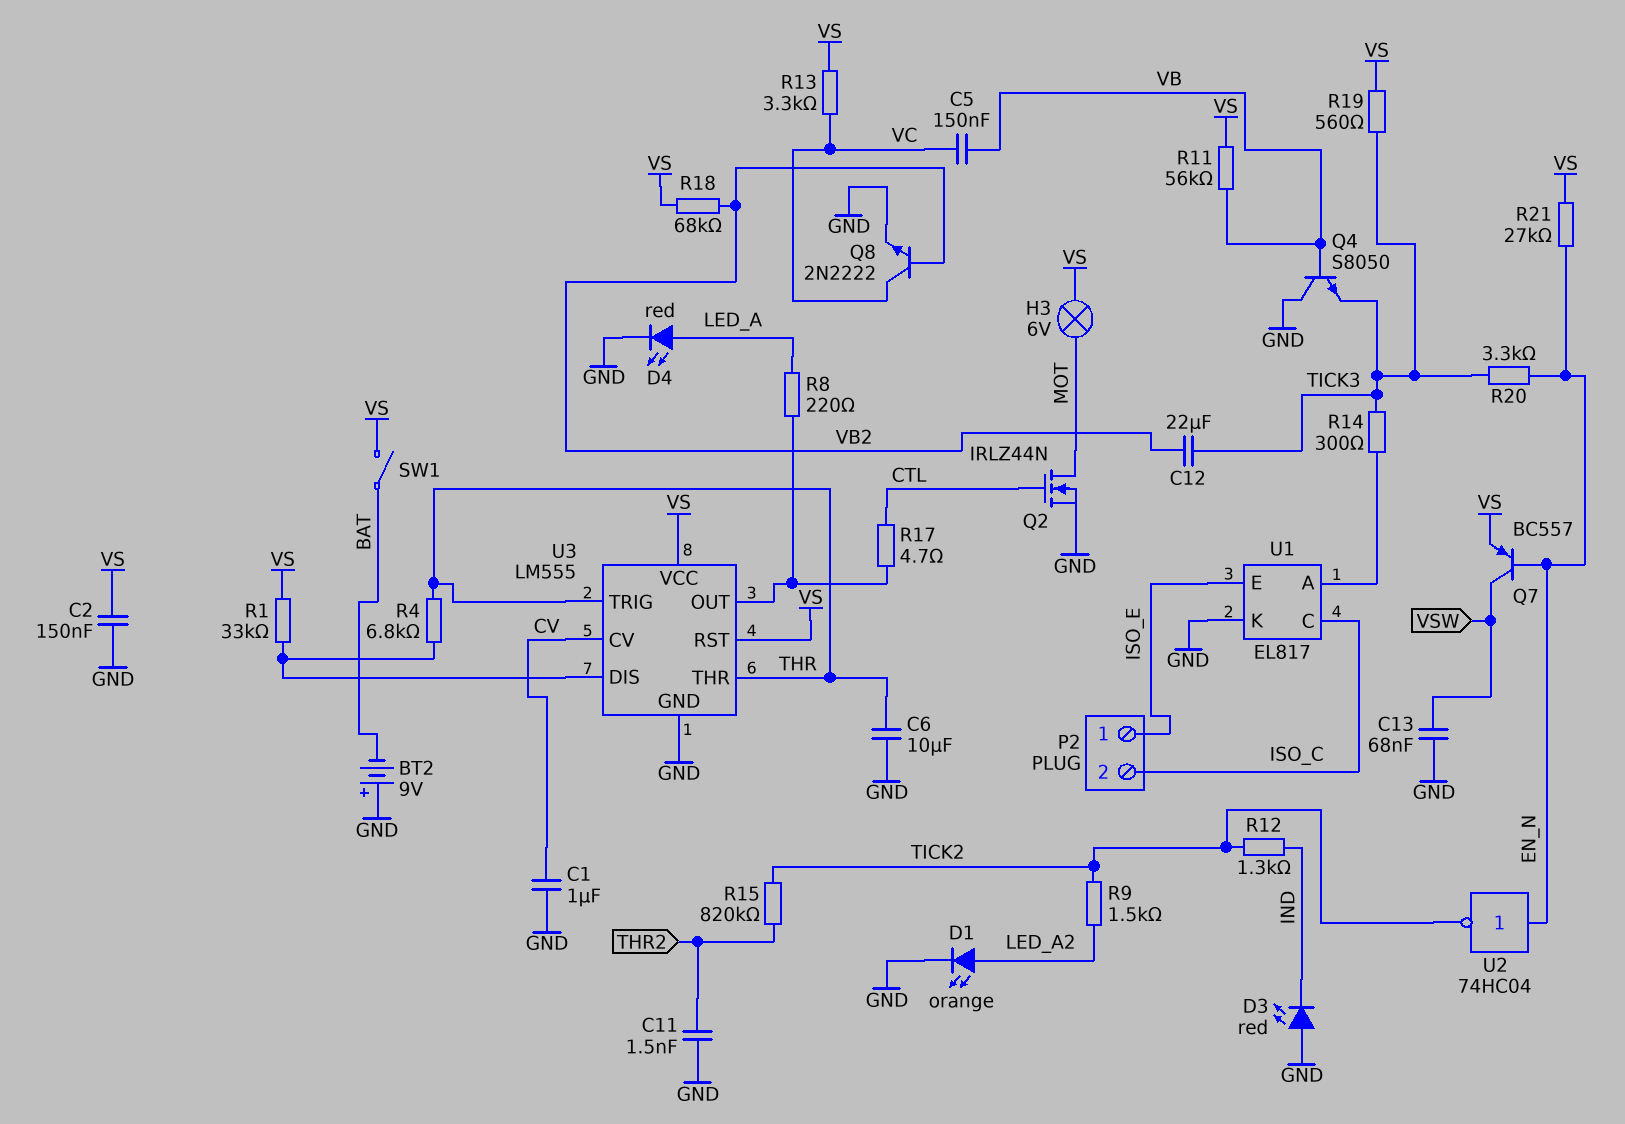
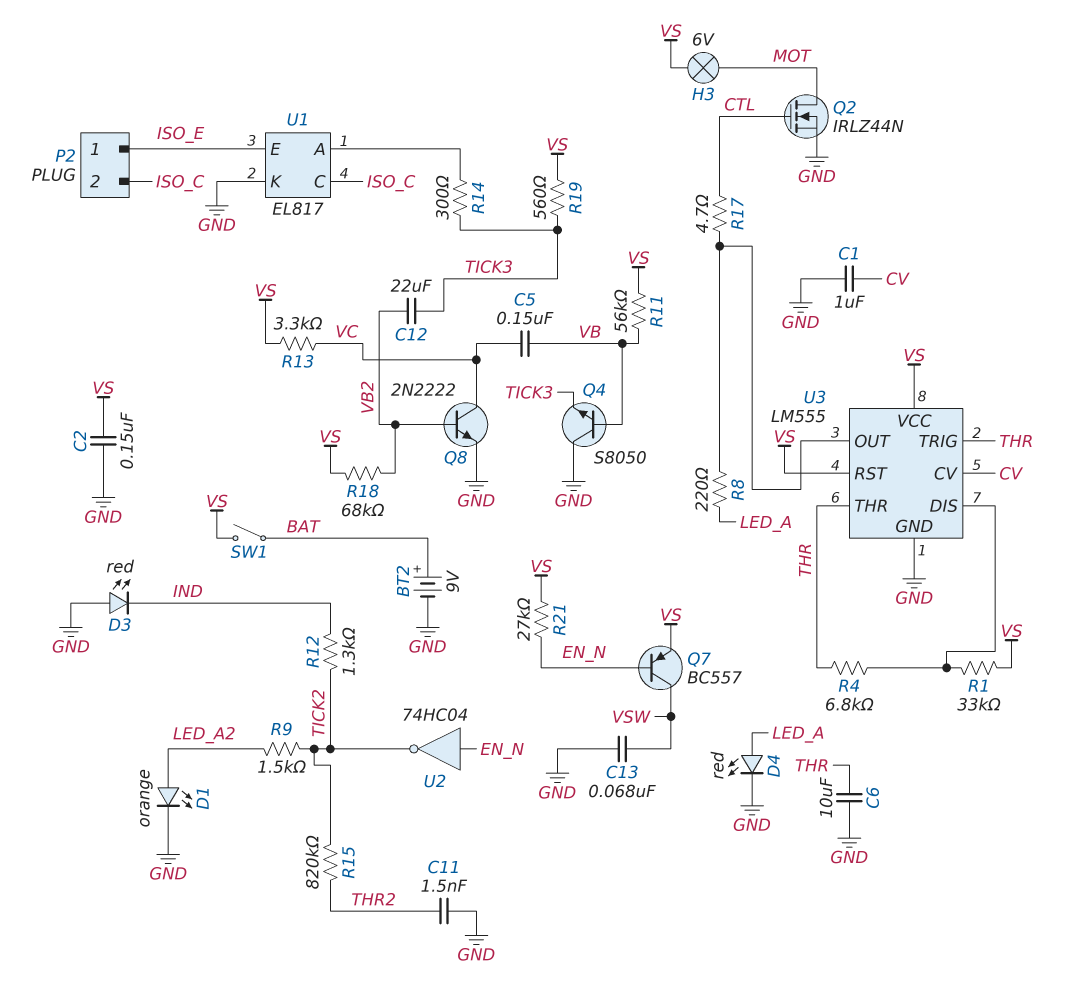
BT2: 9V (plus GND, minus BAT) -> 9V (plus BAT, minus GND)
R20: 3.3k (EN_N, TICK3) -> none

